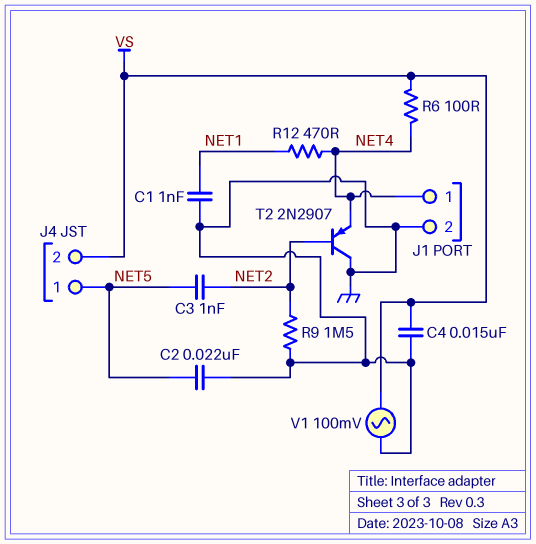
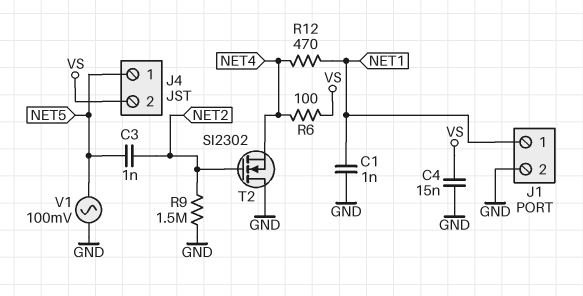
C2: 22nF (GND, NET5) -> none
J1 pin 1: NET4 -> NET1
T2: PNP 2N2907 (B NET2, C GND, E NET4) -> NMOS SI2302 (G NET2, D GND, S NET4)
V1: AC 100mV (GND, VS) -> AC 100mV (GND, NET5)

